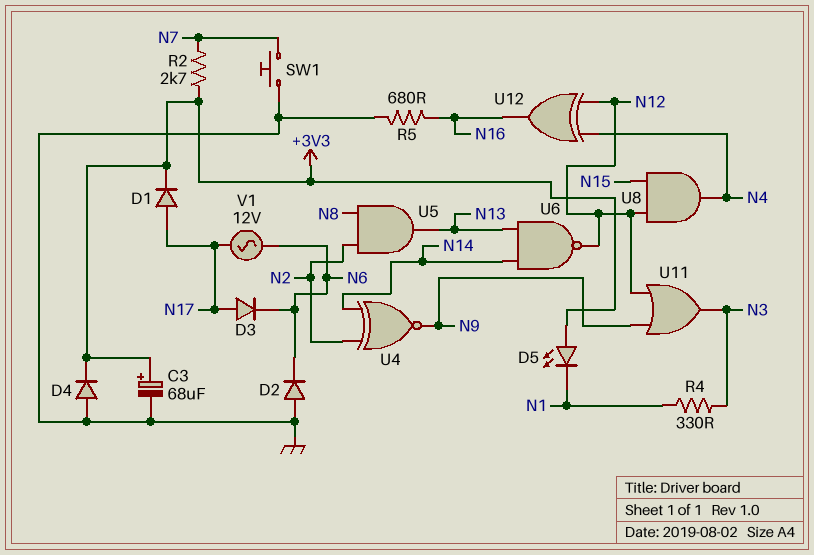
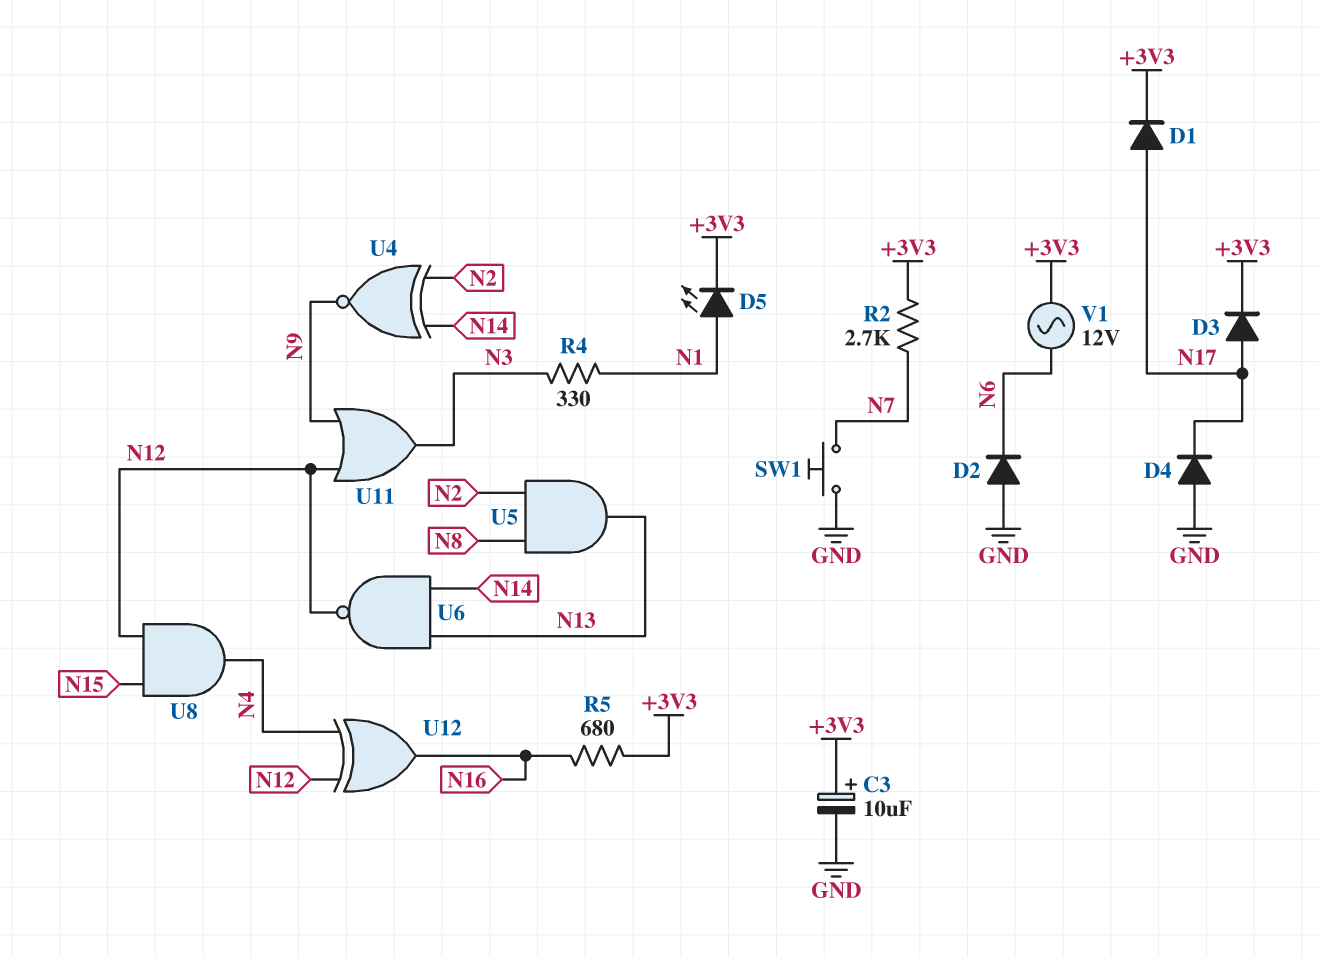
C3: 68uF (plus +3V3, minus GND) -> 10uF (plus +3V3, minus GND)
D3: diode (A N17, K N6) -> diode (A N17, K +3V3)
D4: diode (A GND, K +3V3) -> diode (A GND, K N17)
D5: LED (A +3V3, K N1) -> LED (A N1, K +3V3)
R5: 680 (GND, N16) -> 680 (+3V3, N16)
V1: AC 12V (N6, N17) -> AC 12V (+3V3, N6)

